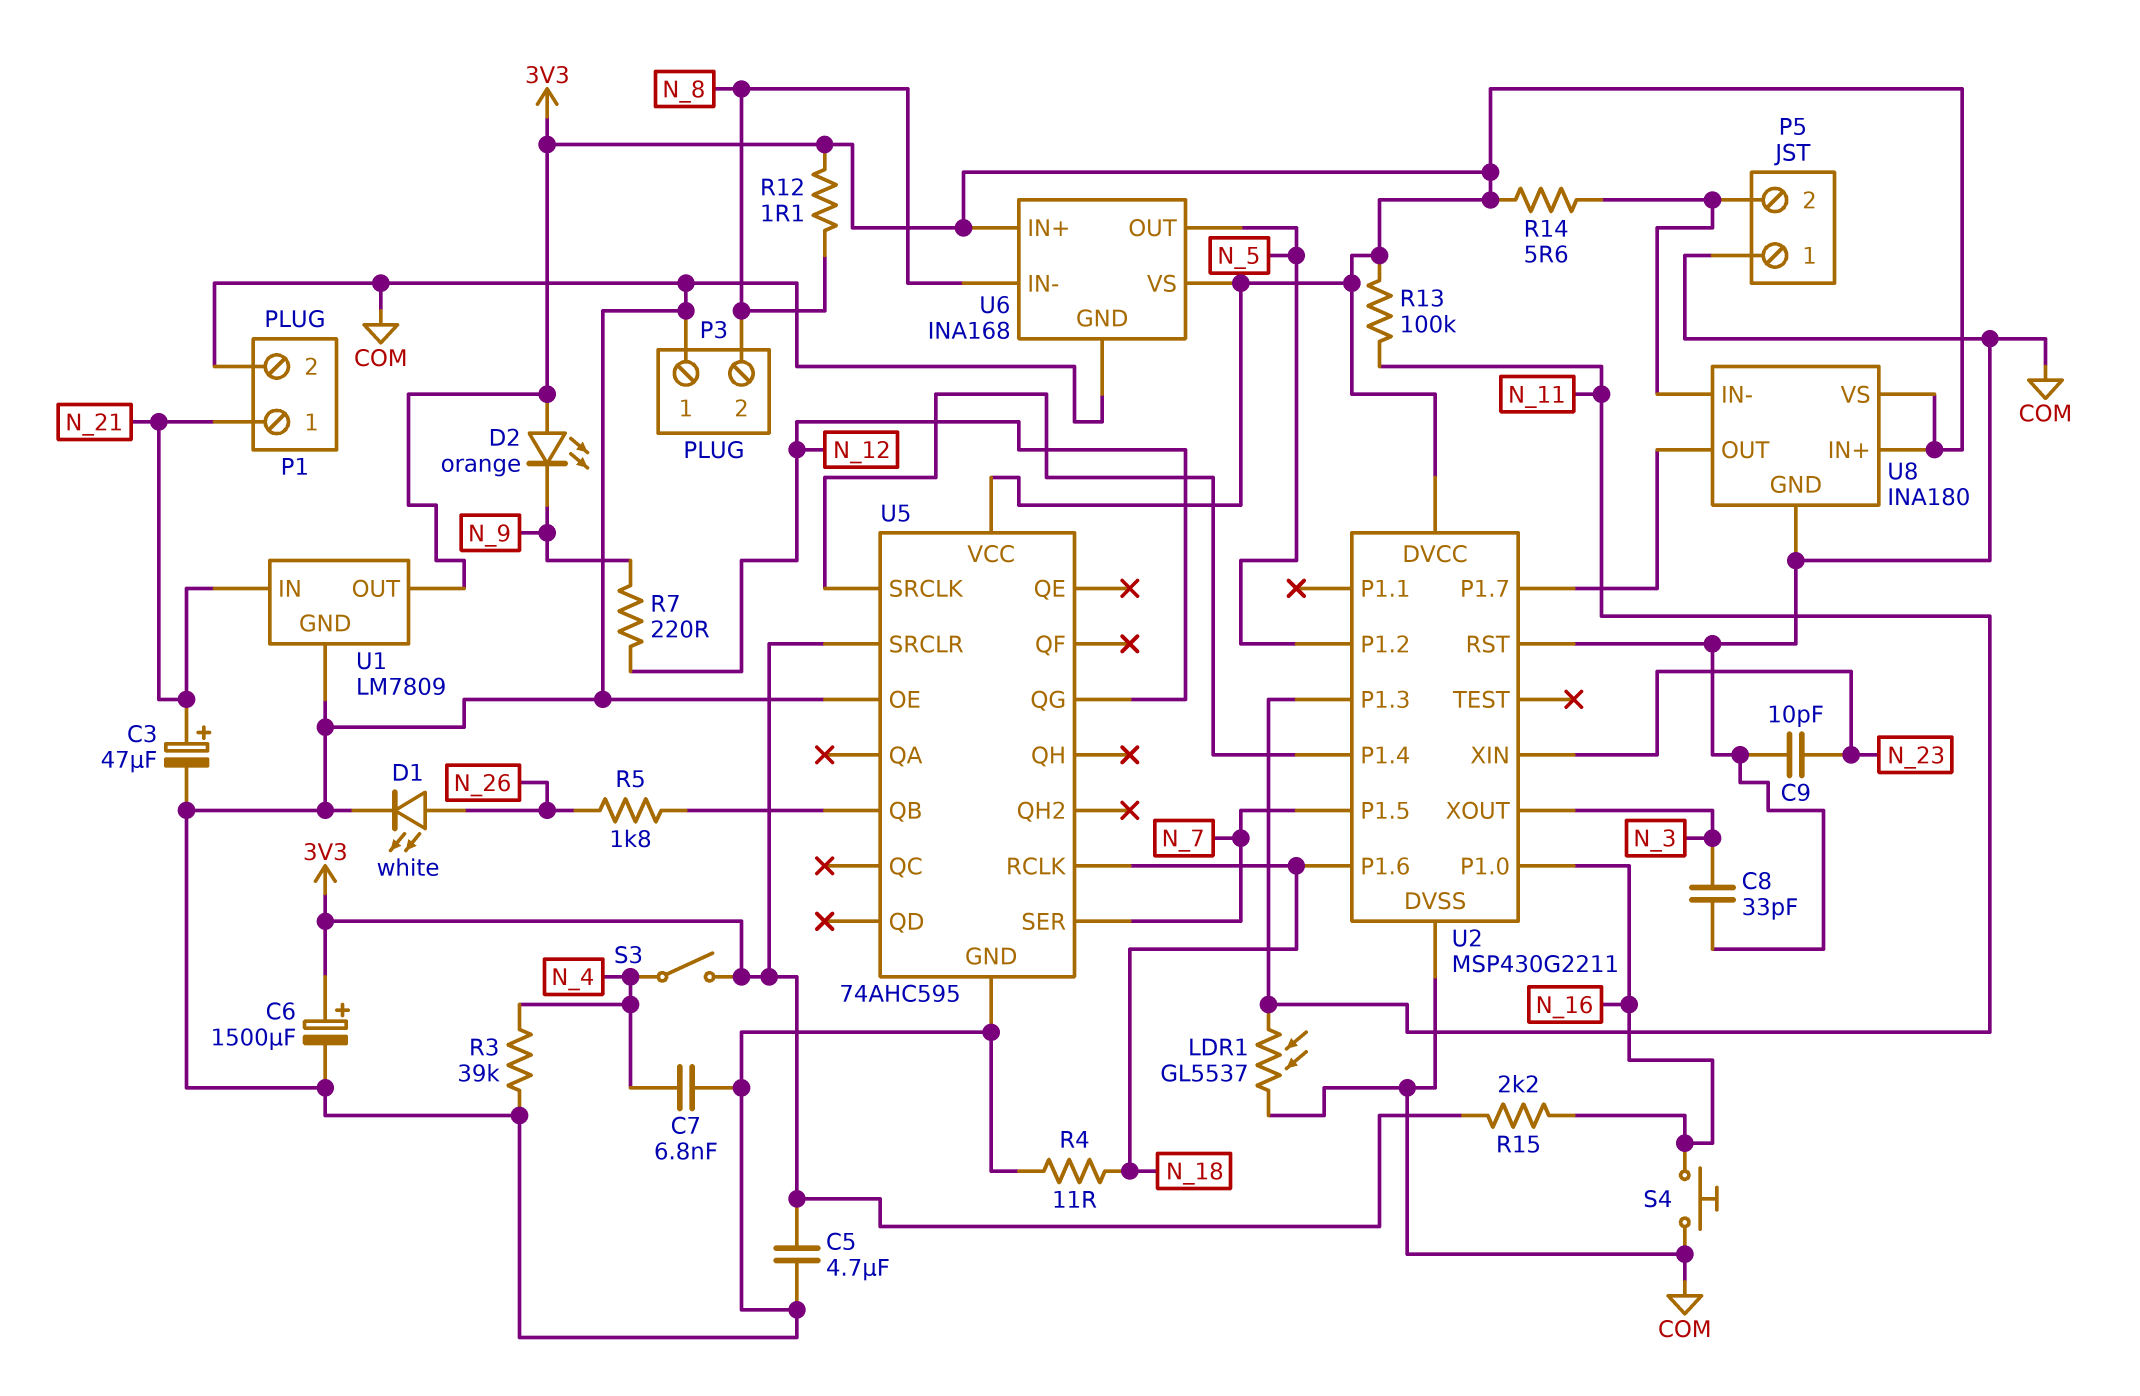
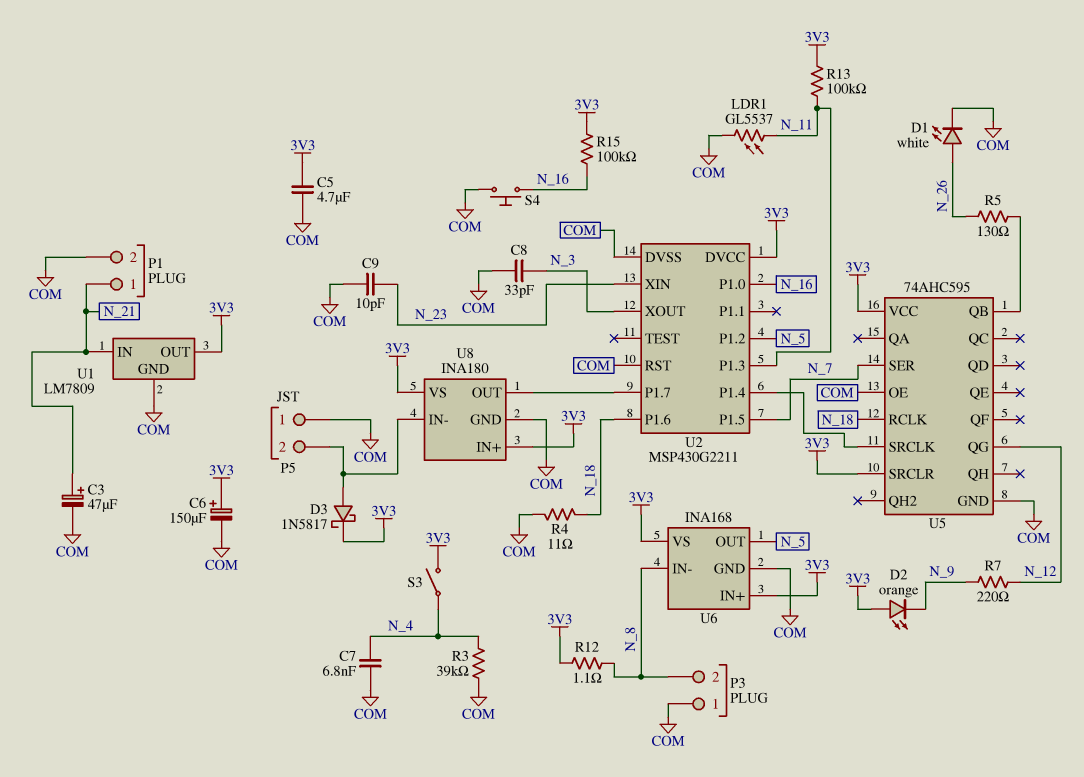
C6: 1500uF (plus 3V3, minus COM) -> 150uF (plus 3V3, minus COM)
D3: none -> schottky 1N5817 (A P5/2, K 3V3)
R5: 1.8k (N_26, U5/QB) -> 130 (N_26, U5/QB)
R14: 5.6 (3V3, P5/2) -> none
R15: 2.2k (3V3, N_16) -> 100k (3V3, N_16)

